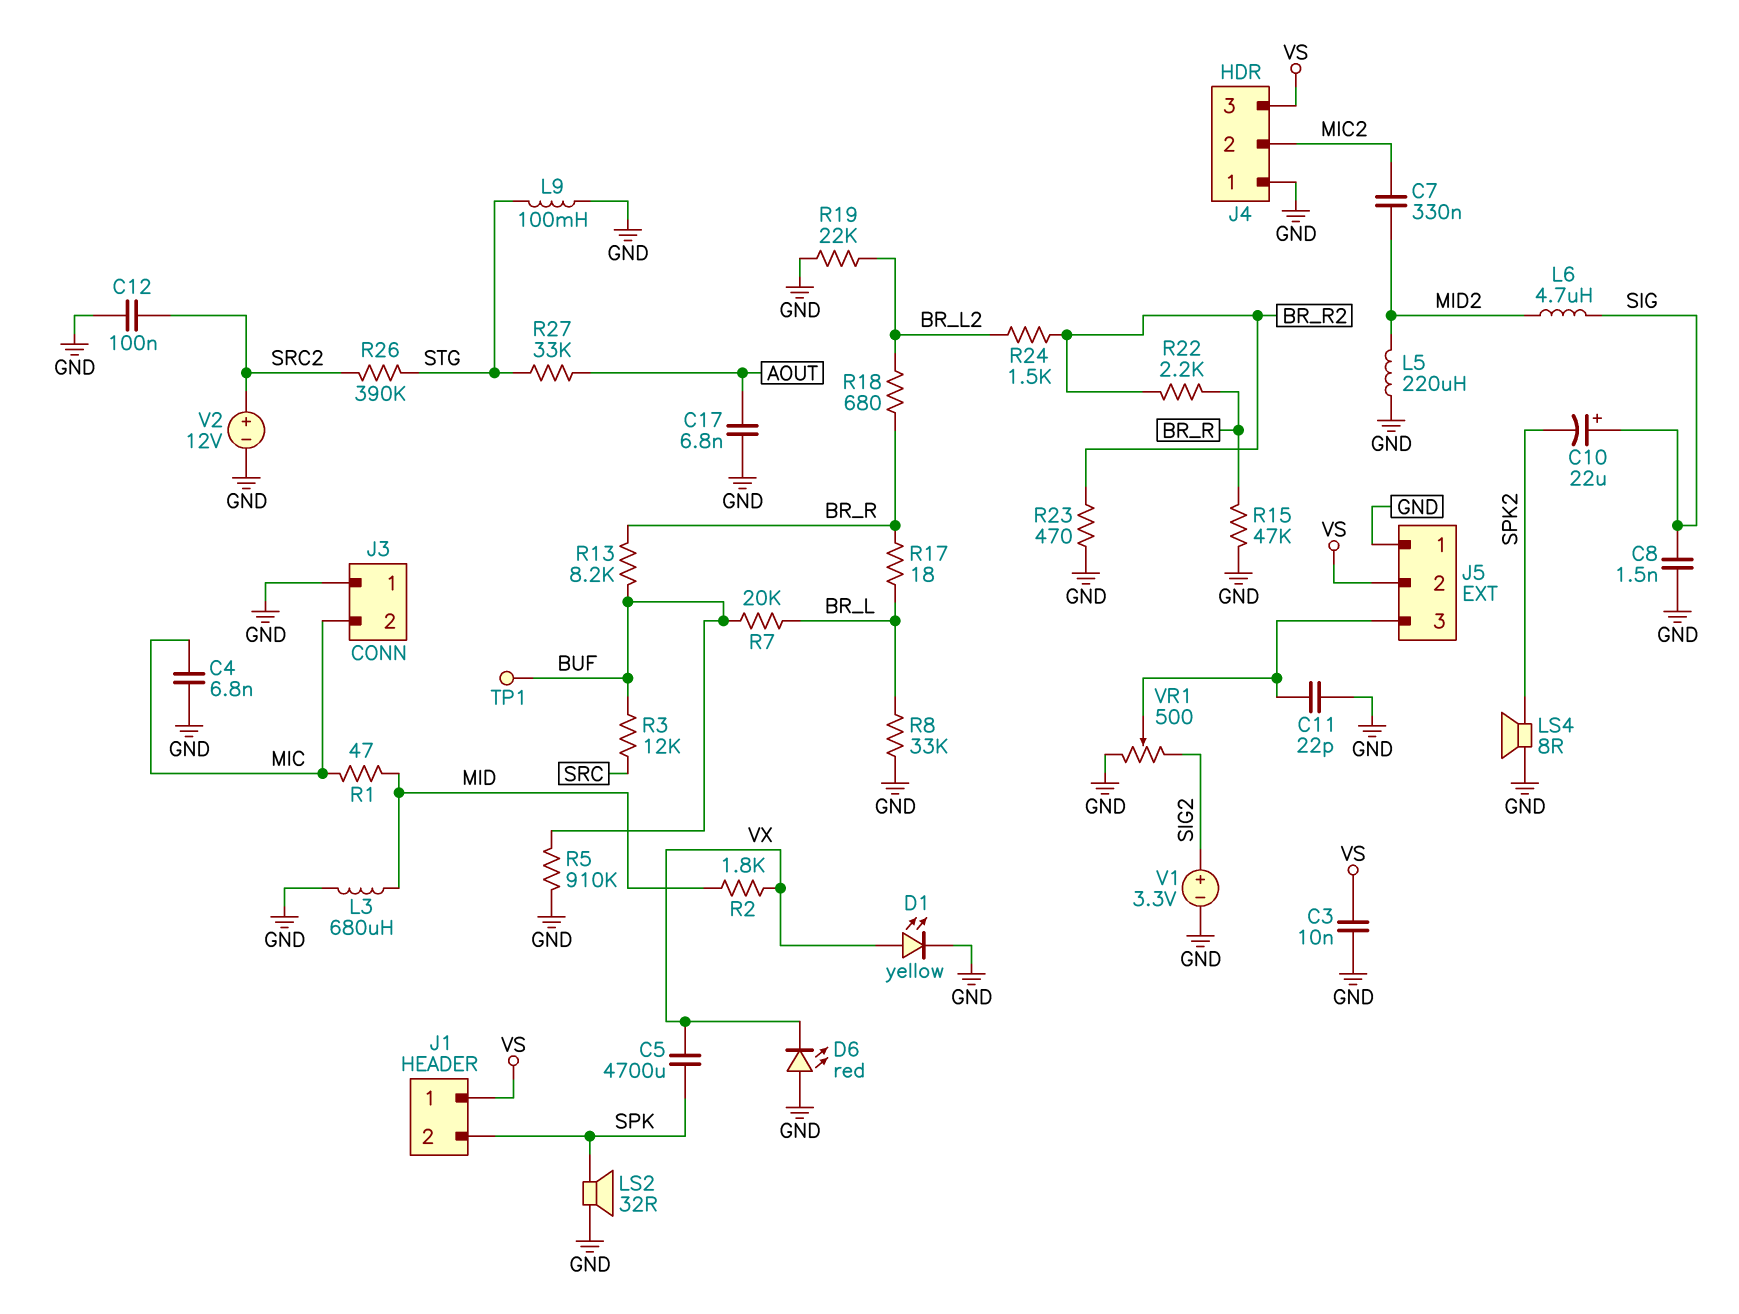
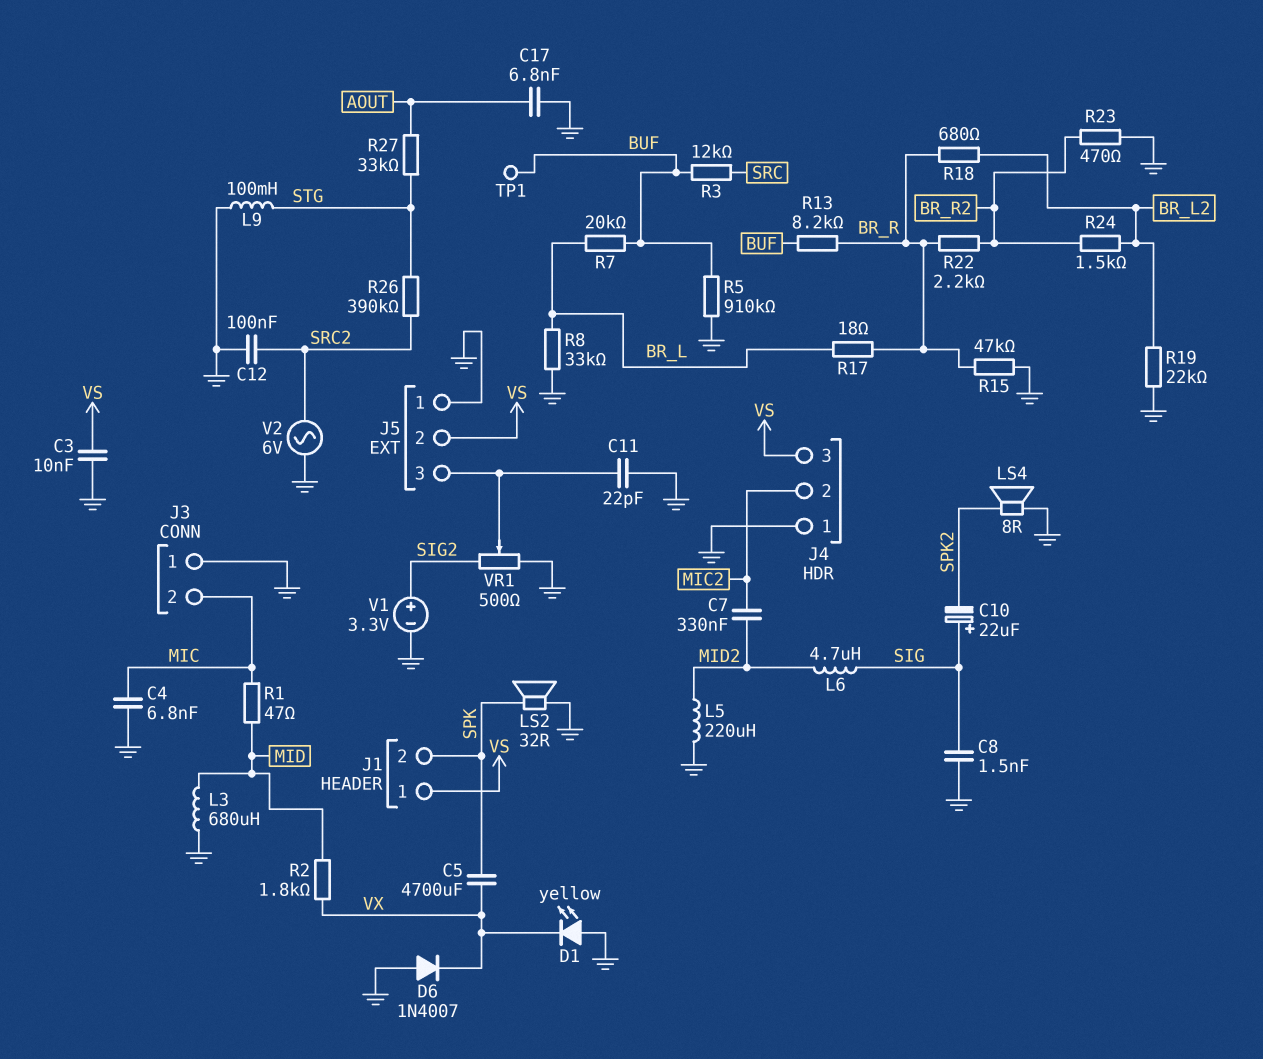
D1: LED yellow (A VX, K GND) -> LED yellow (A GND, K VX)
D6: LED red (A GND, K VX) -> diode 1N4007 (A GND, K VX)
V2: 12V (plus SRC2, minus GND) -> AC 6V (GND, SRC2)

